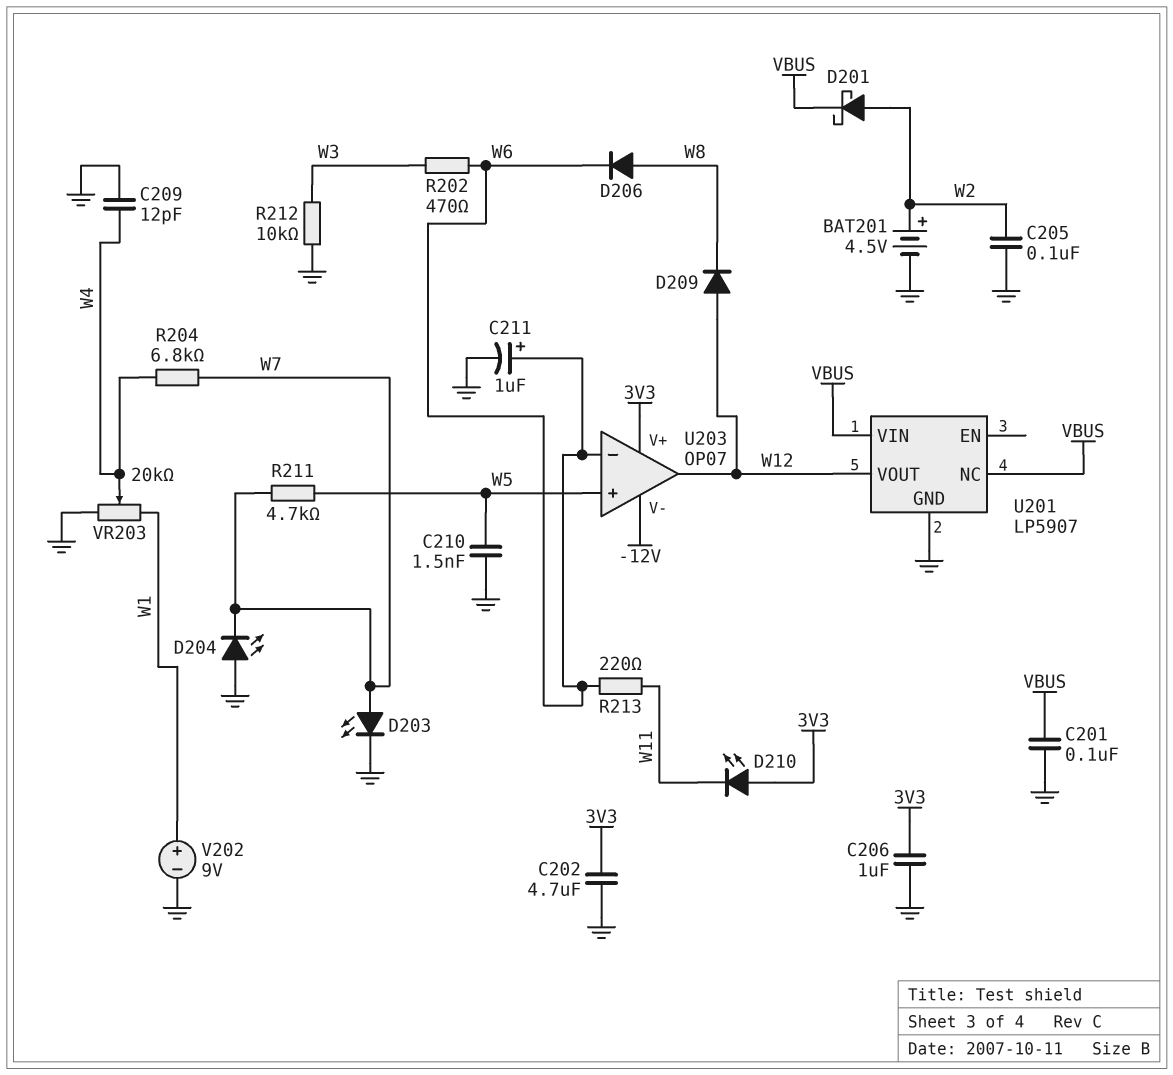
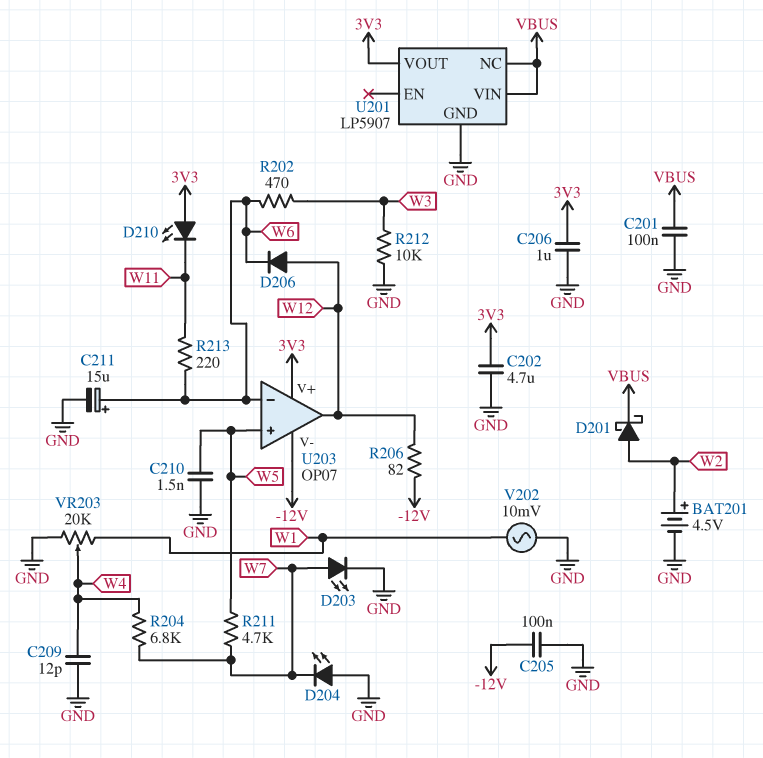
C205: 100nF (GND, W2) -> 100nF (-12V, GND)
C211: 1uF (plus W6, minus GND) -> 15uF (plus W6, minus GND)
D206: diode (A W8, K W6) -> diode (A W12, K W6)
D209: diode (A W12, K W8) -> none
R206: none -> 82 (-12V, W12)
U201 pin VOUT: W12 -> 3V3
V202: 9V (plus W1, minus GND) -> AC 10mV (GND, W1)

